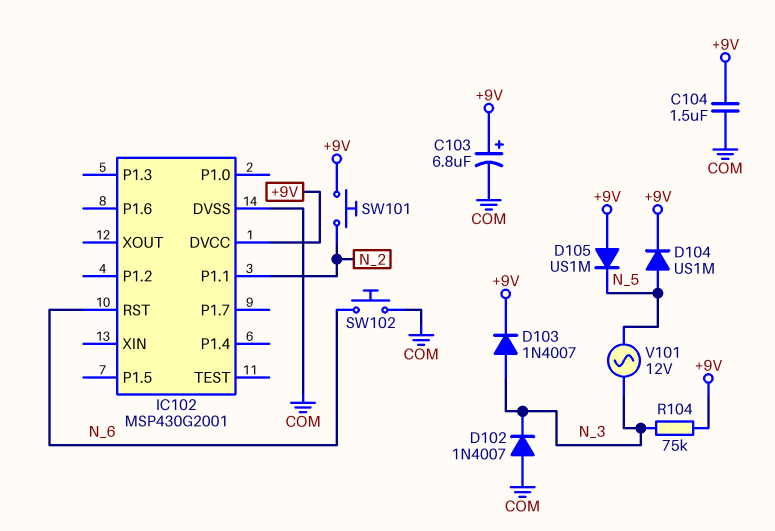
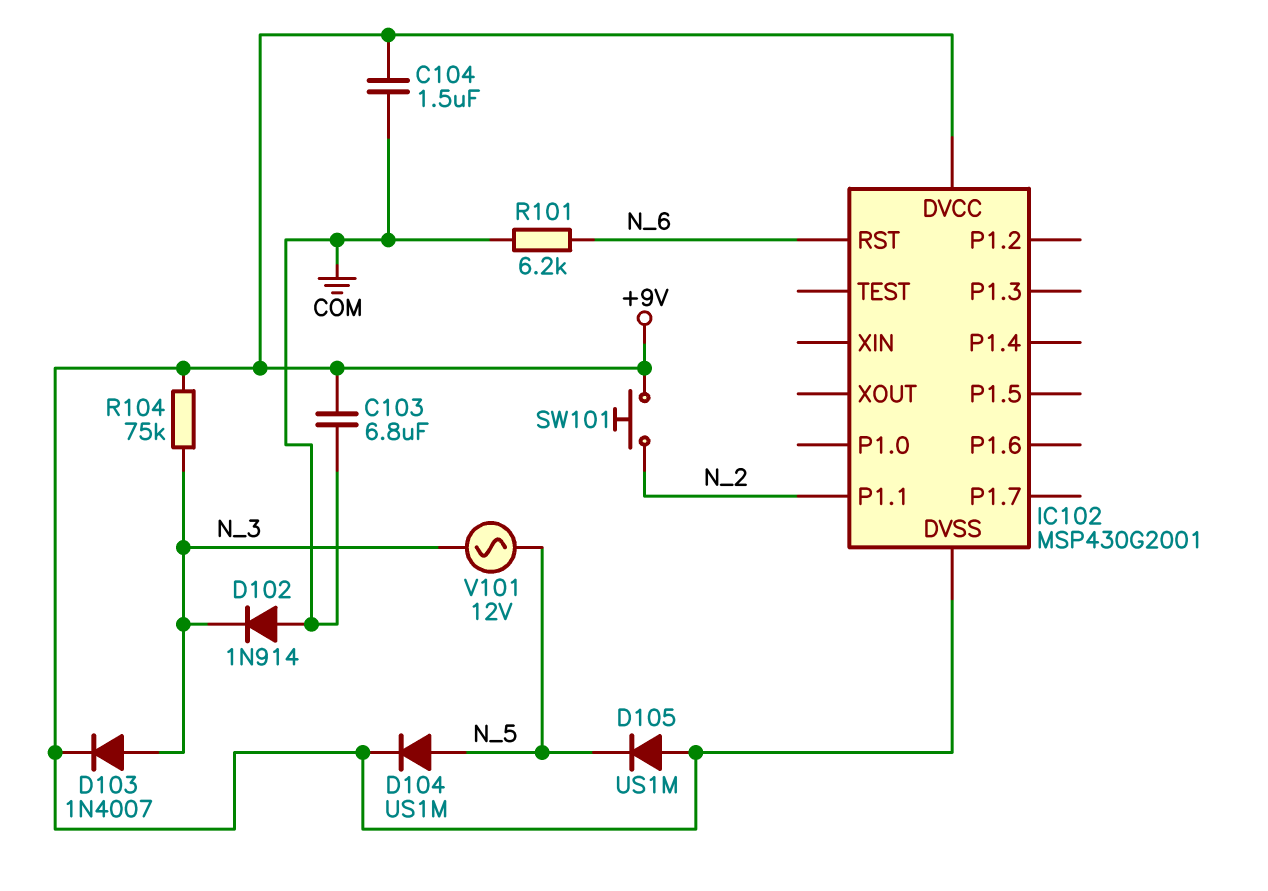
C103: 6.8uF (plus +9V, minus COM) -> 6.8uF (+9V, COM)
D102: diode 1N4007 (A COM, K N_3) -> diode 1N914 (A COM, K N_3)
IC102 pin DVSS: COM -> +9V
R101: none -> 6.2k (COM, N_6)
SW102: button (COM, N_6) -> none

